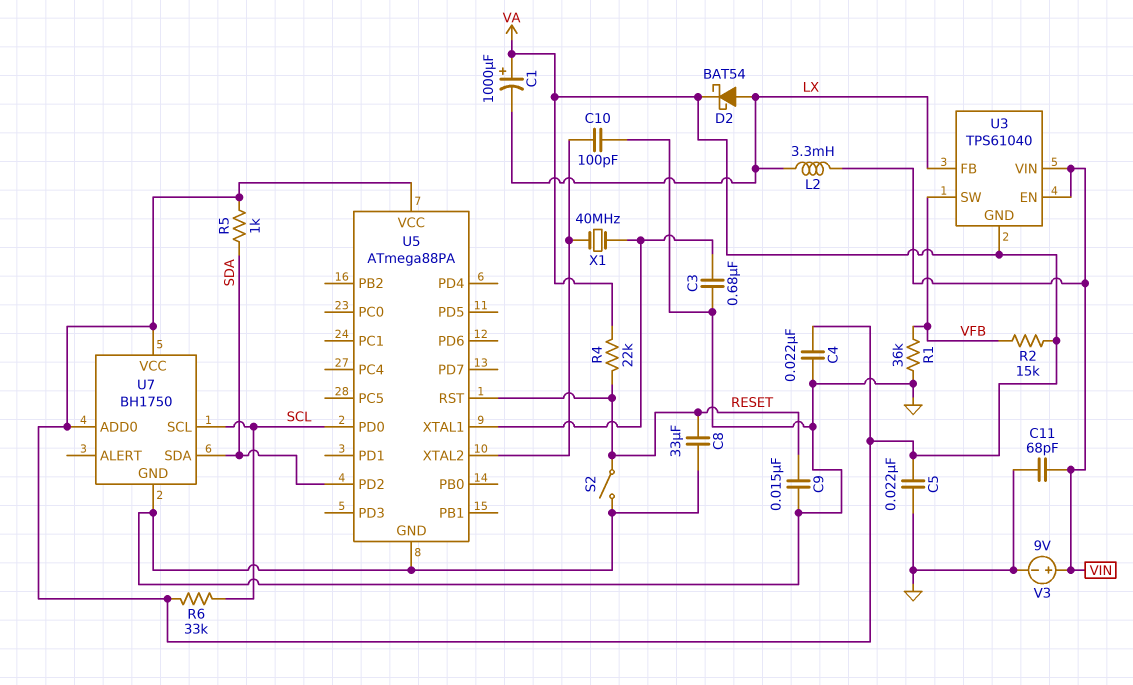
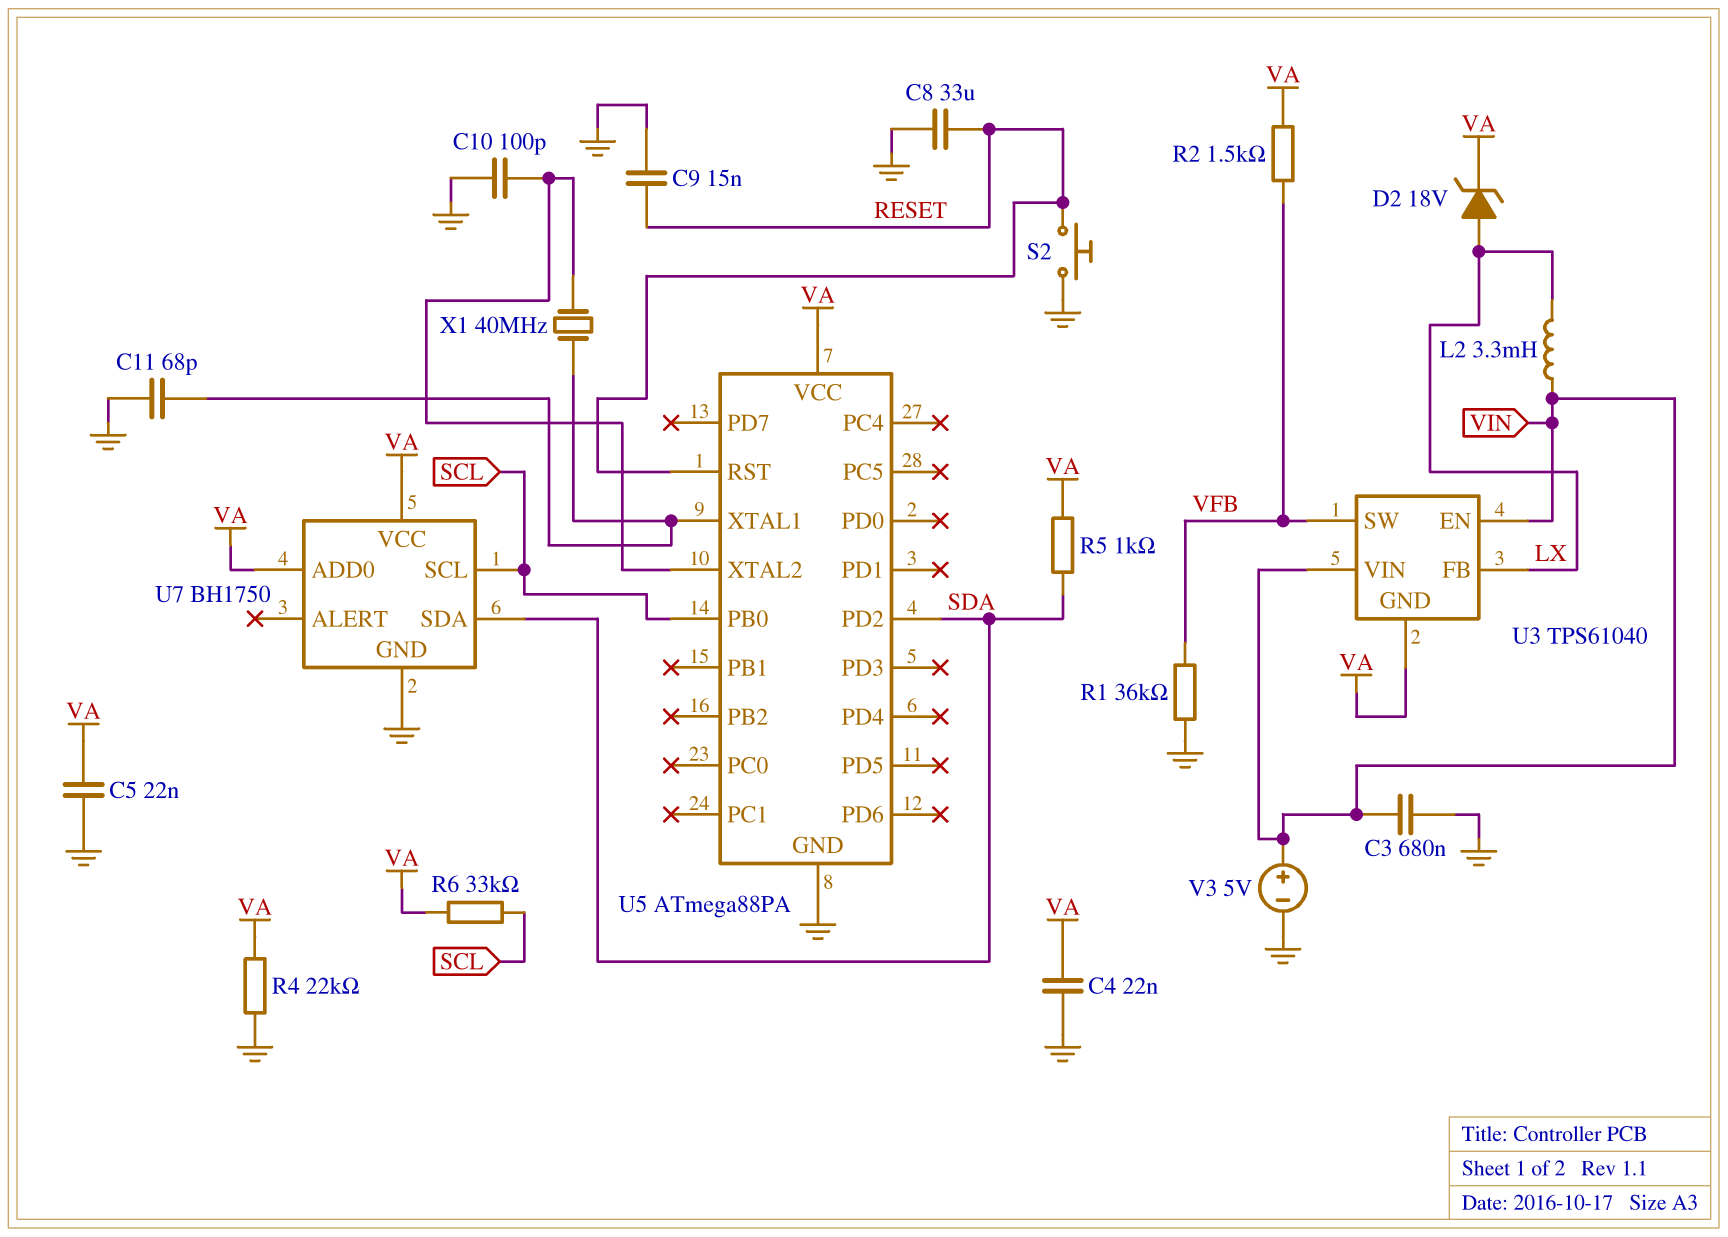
C1: 1000uF (plus VA, minus LX) -> none
C3: 680nF (GND, U5/XTAL1) -> 680nF (GND, VIN)
C11: 68pF (GND, VIN) -> 68pF (GND, U5/XTAL1)
D2: schottky BAT54 (A LX, K VA) -> zener 18V (A LX, K VA)
R2: 15k (VA, VFB) -> 1.5k (VA, VFB)
R4: 22k (RESET, VA) -> 22k (GND, VA)
S2: switch (GND, RESET) -> button (GND, RESET)
U5 pin PB0: none -> SCL
U5 pin PD0: SCL -> none
V3: 9V (plus VIN, minus GND) -> 5V (plus VIN, minus GND)

